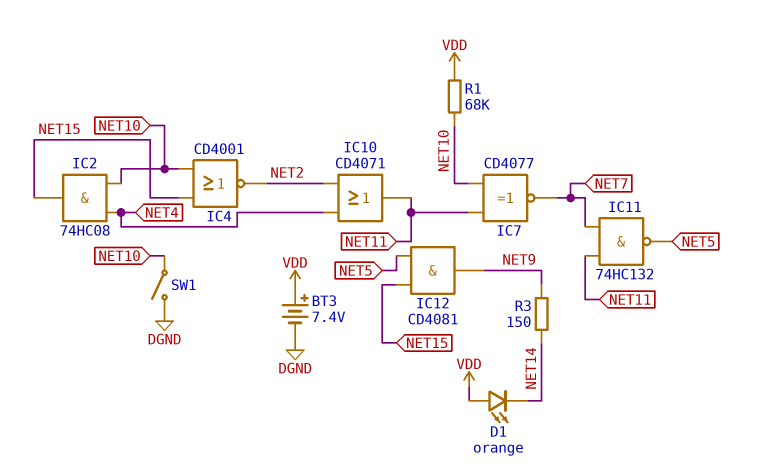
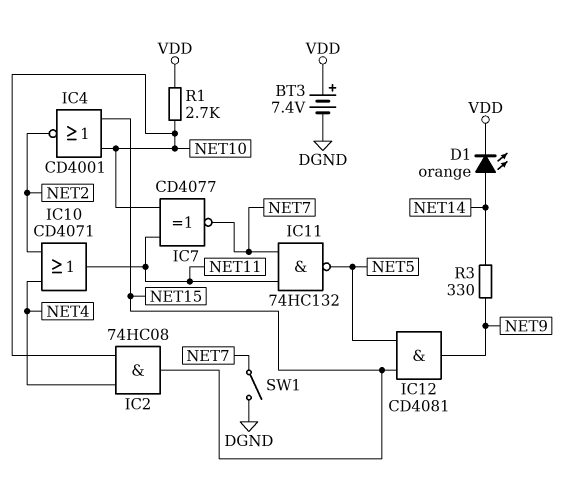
D1: LED orange (A VDD, K NET14) -> LED orange (A NET14, K VDD)
R1: 68k (NET10, VDD) -> 2.7k (NET10, VDD)
R3: 150 (NET9, NET14) -> 330 (NET9, NET14)
SW1: switch (DGND, NET10) -> switch (DGND, NET7)

